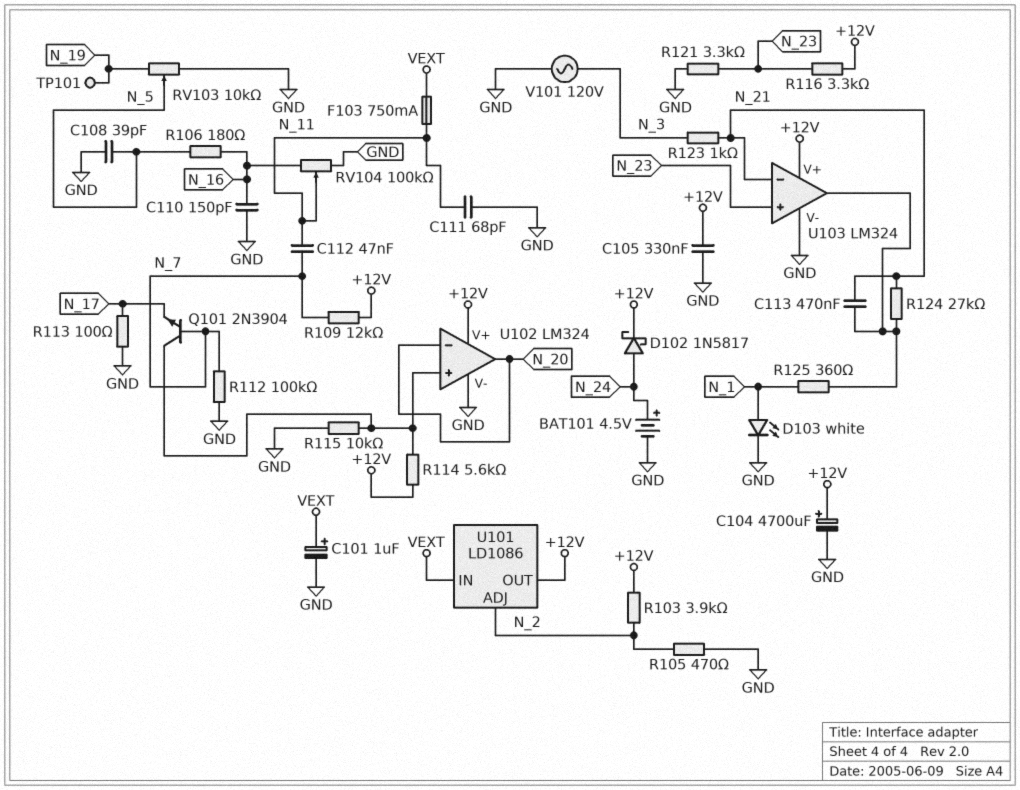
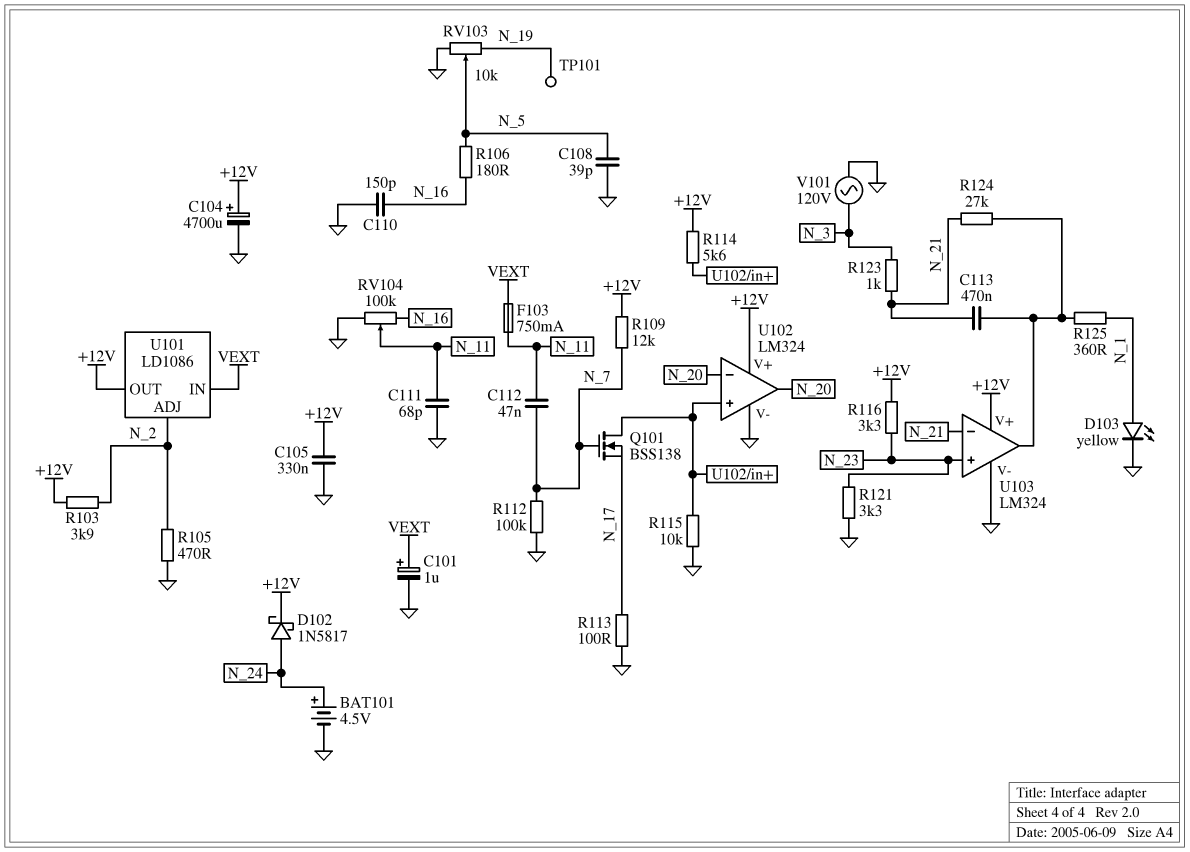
D103: LED white (A N_1, K GND) -> LED yellow (A N_1, K GND)
Q101: NPN 2N3904 (B N_7, C U102/in+, E N_17) -> NMOS BSS138 (G N_7, D U102/in+, S N_17)

